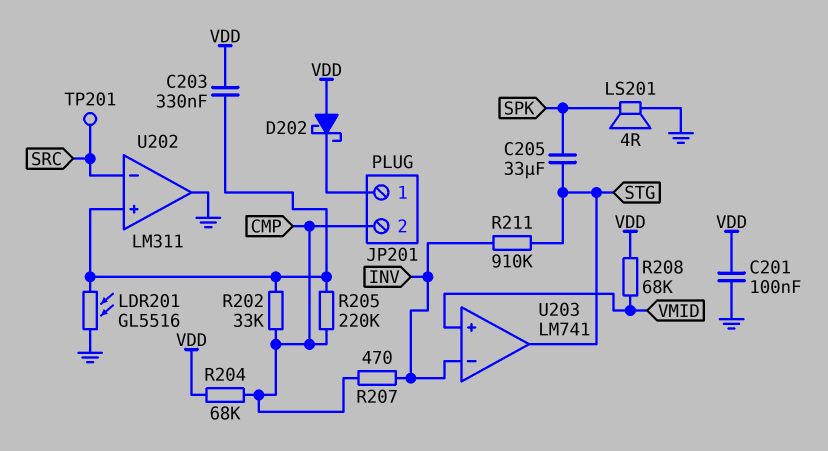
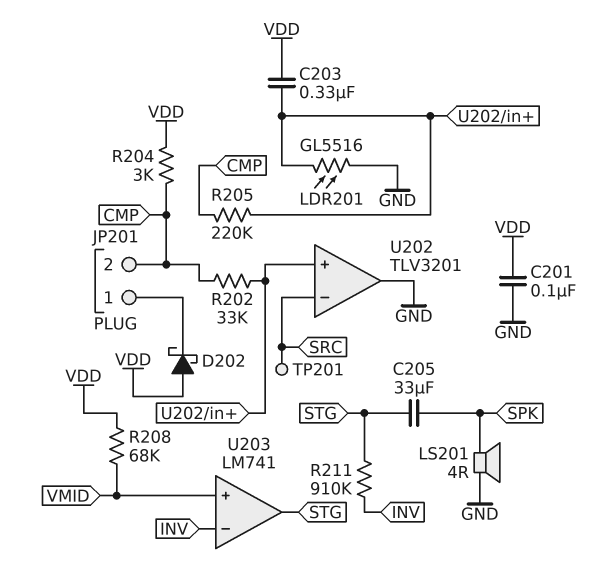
R204: 68k (CMP, VDD) -> 3k (CMP, VDD)
R207: 470 (CMP, INV) -> none
U202: LM311 -> TLV3201

